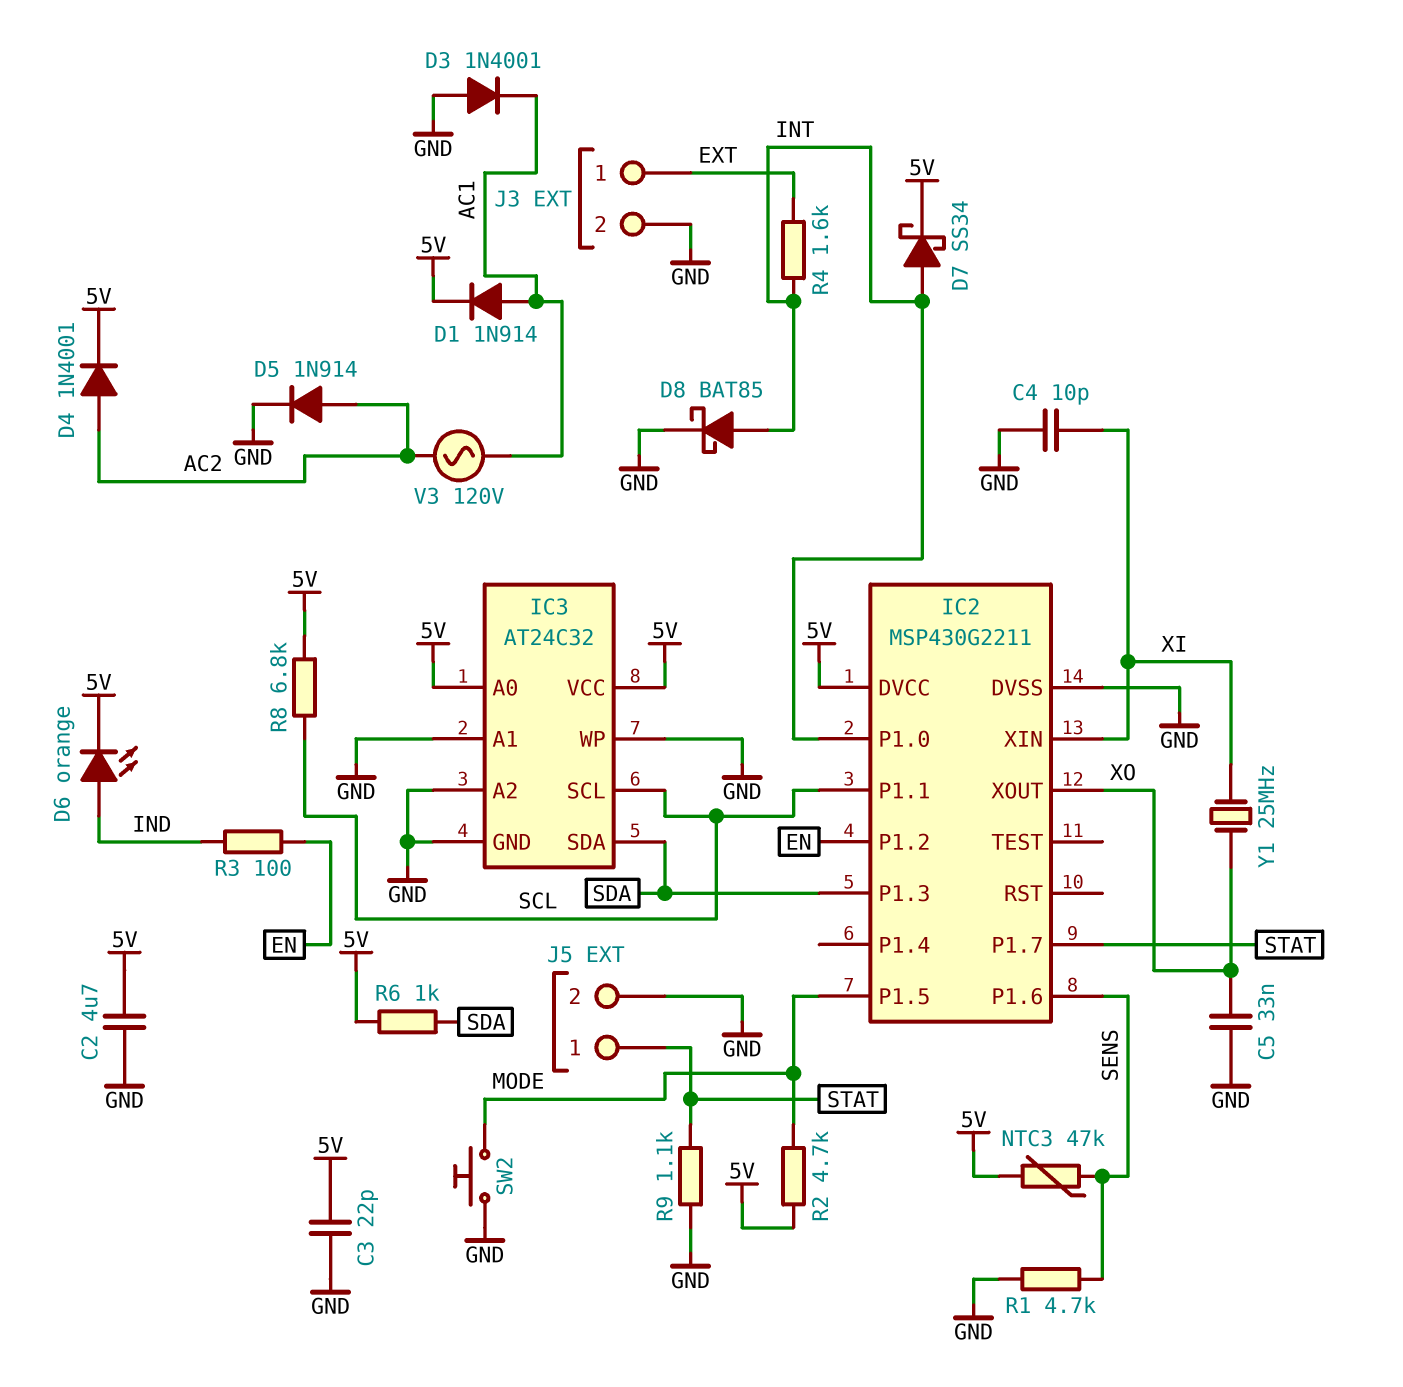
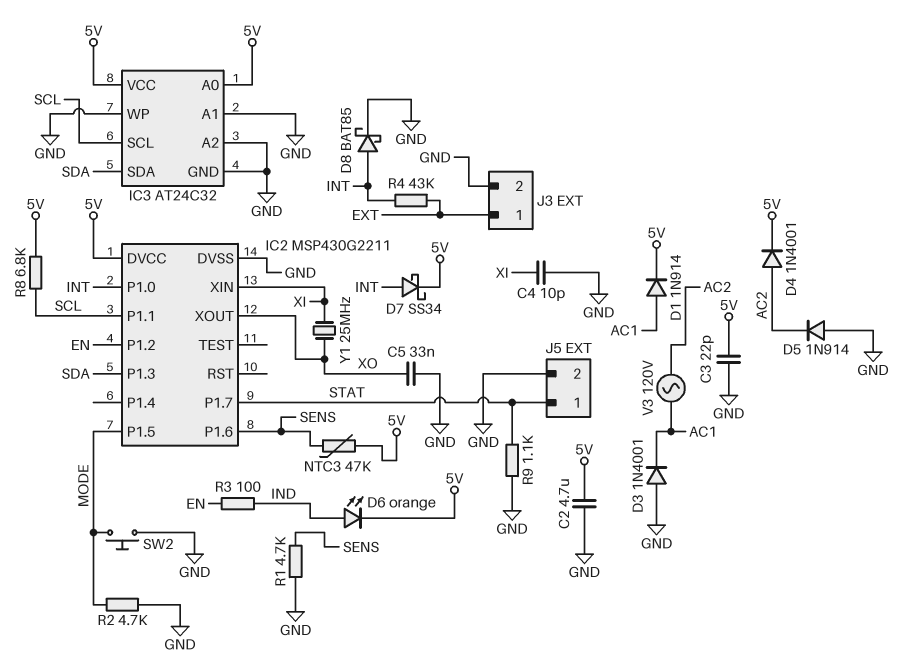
D5: diode 1N914 (A AC2, K GND) -> diode 1N914 (A GND, K AC2)
R2: 4.7k (5V, MODE) -> 4.7k (GND, MODE)
R4: 1.6k (EXT, INT) -> 43k (EXT, INT)
R6: 1k (5V, SDA) -> none

